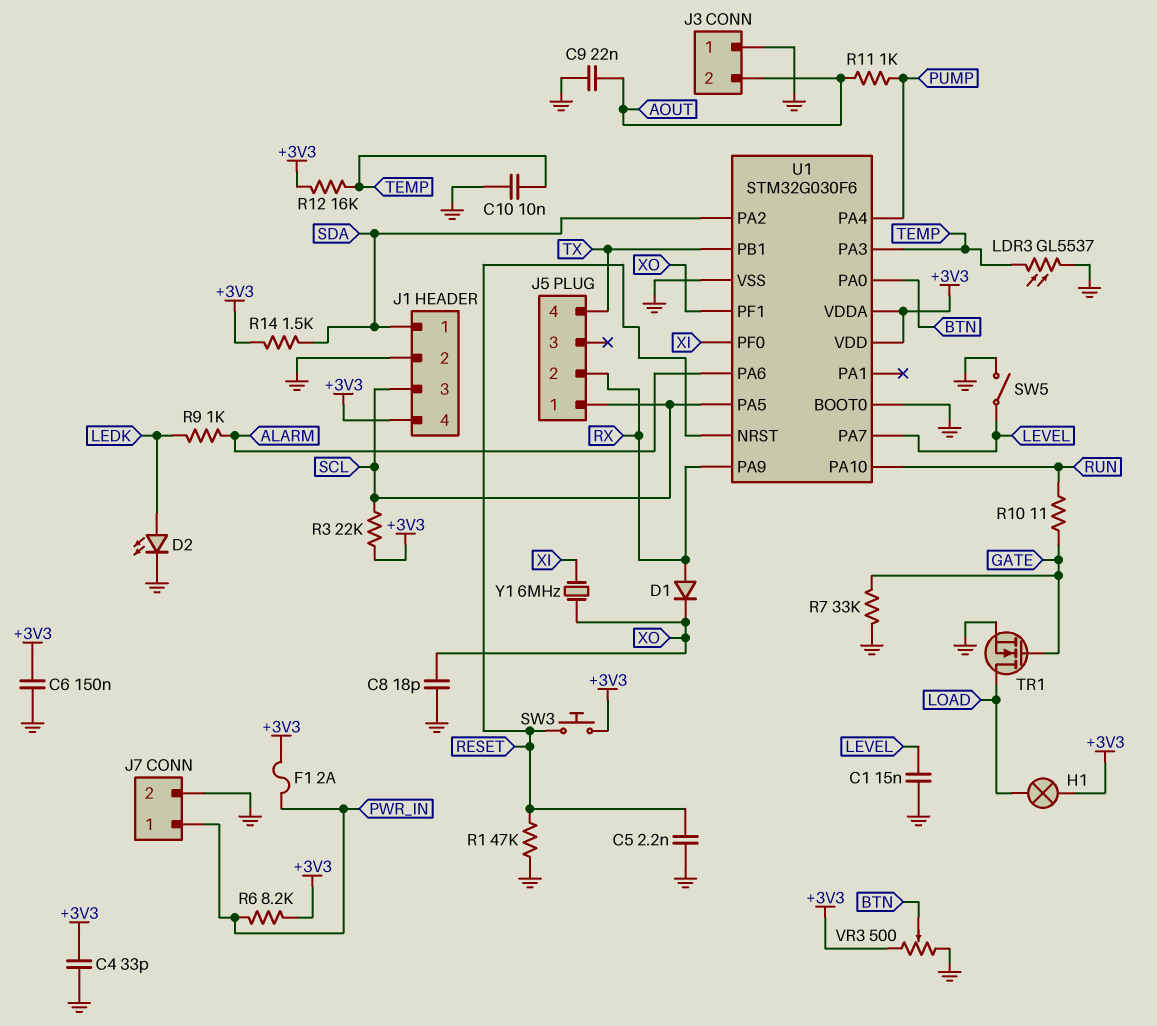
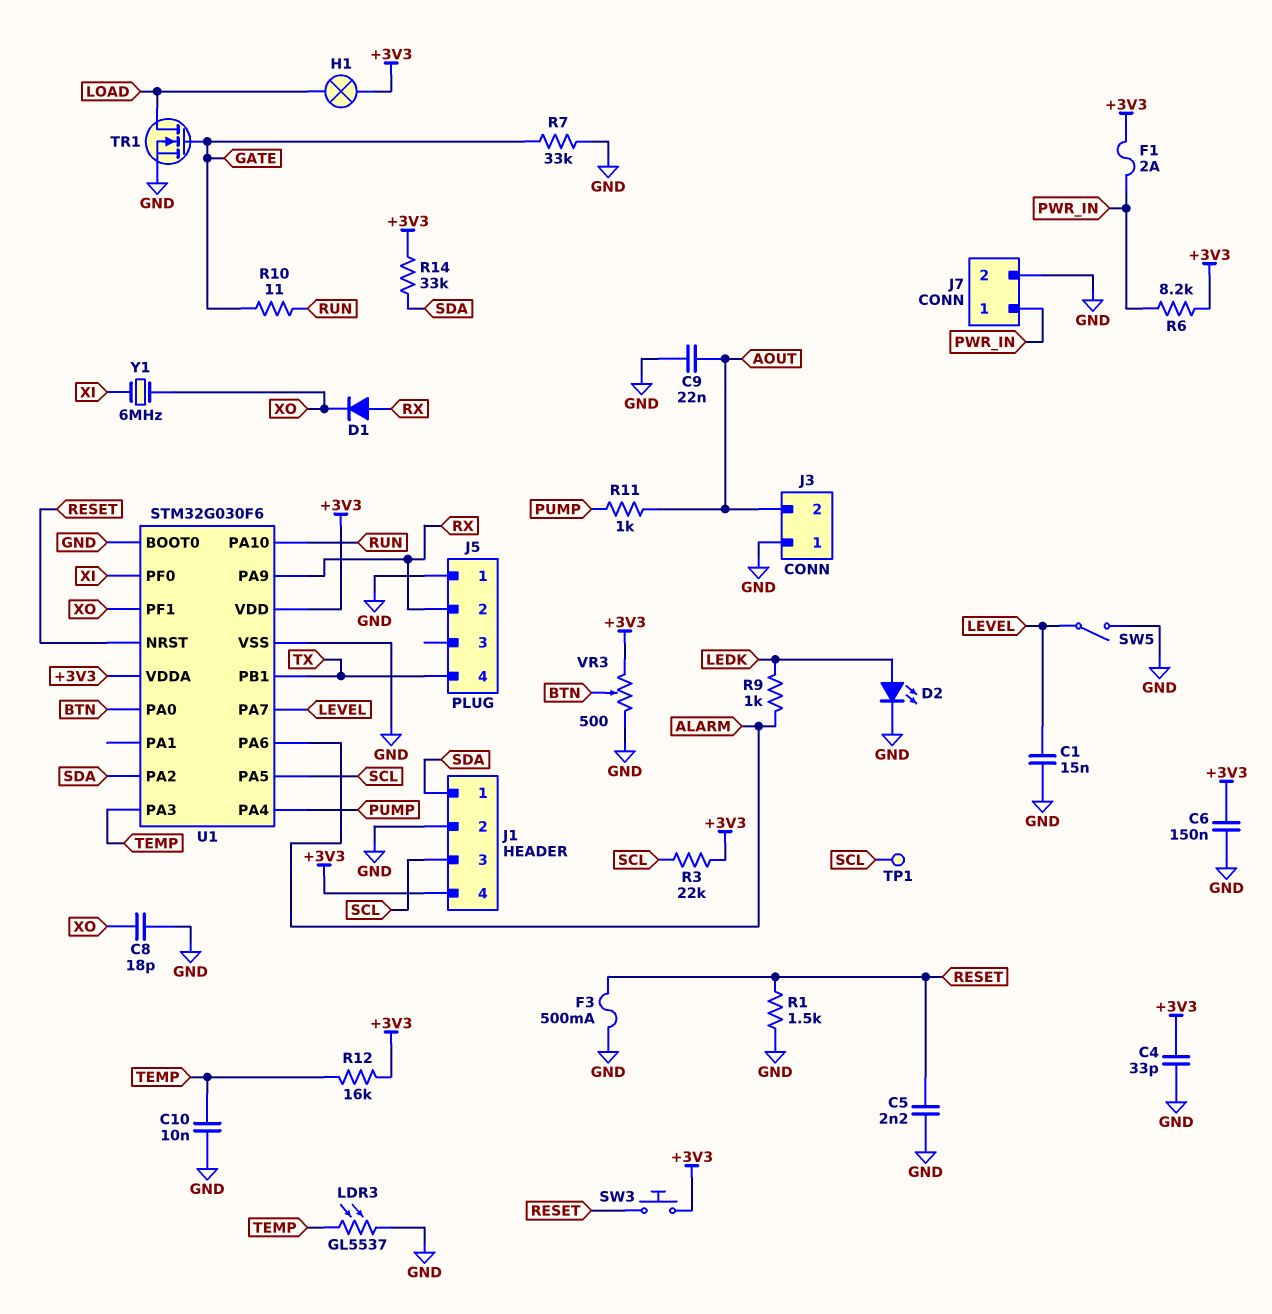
F3: none -> 500mA (GND, RESET)
J5 pin 1: SCL -> GND
R1: 47k (GND, RESET) -> 1.5k (GND, RESET)
R14: 1.5k (+3V3, SDA) -> 33k (+3V3, SDA)
TP1: none -> test point (SCL)

